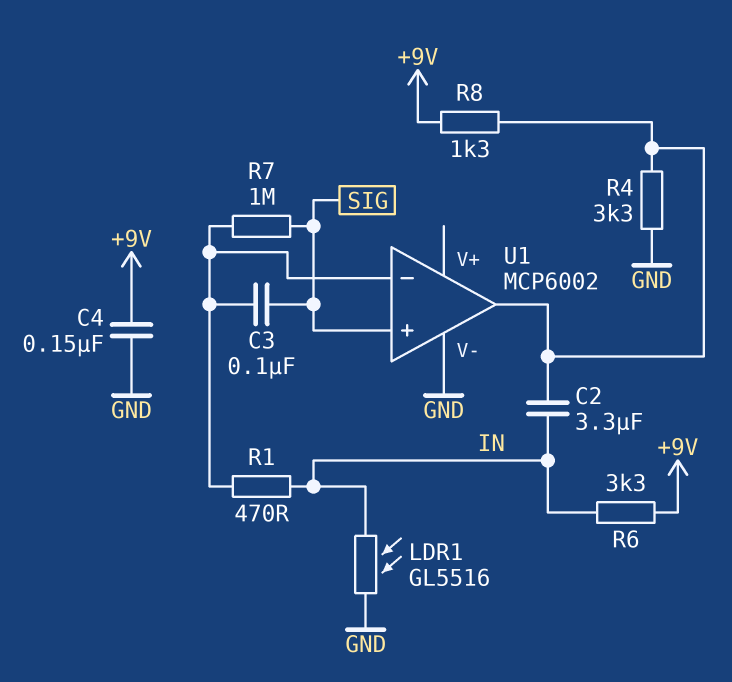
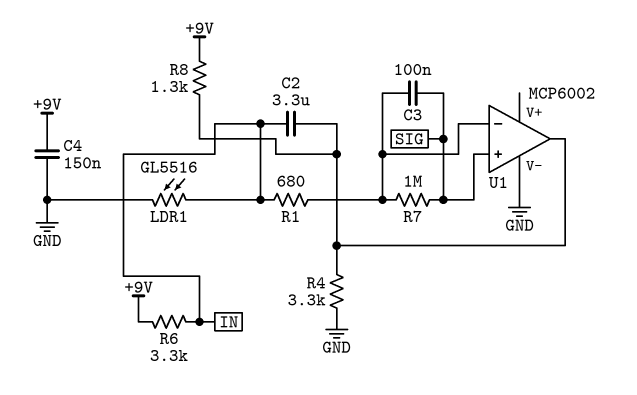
R1: 470 (IN, U1/in-) -> 680 (IN, U1/in-)

